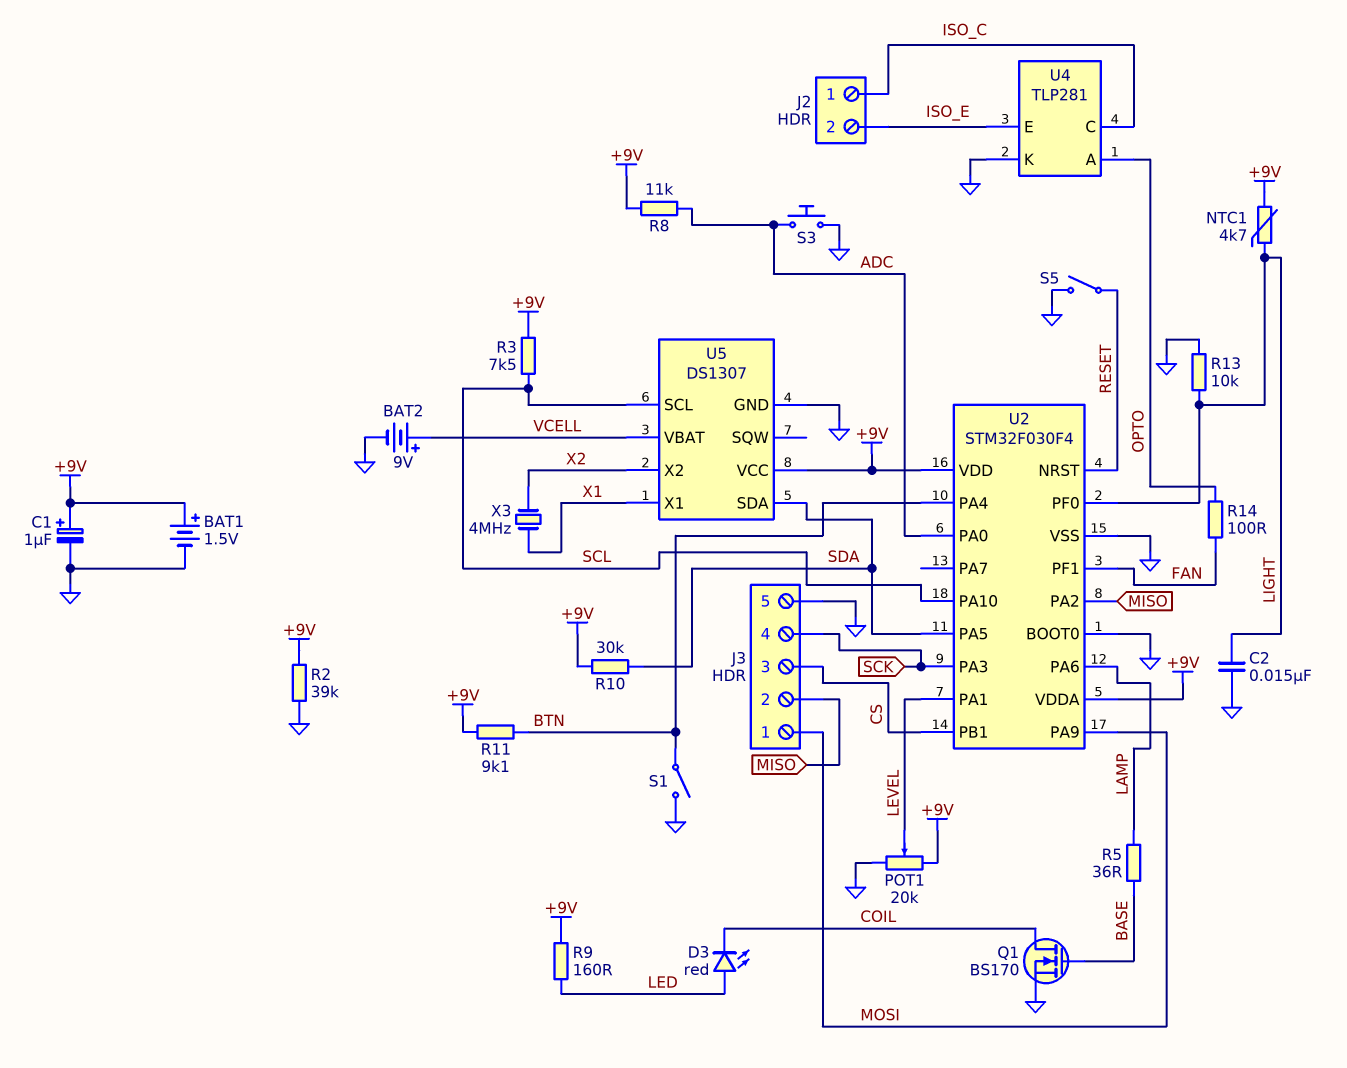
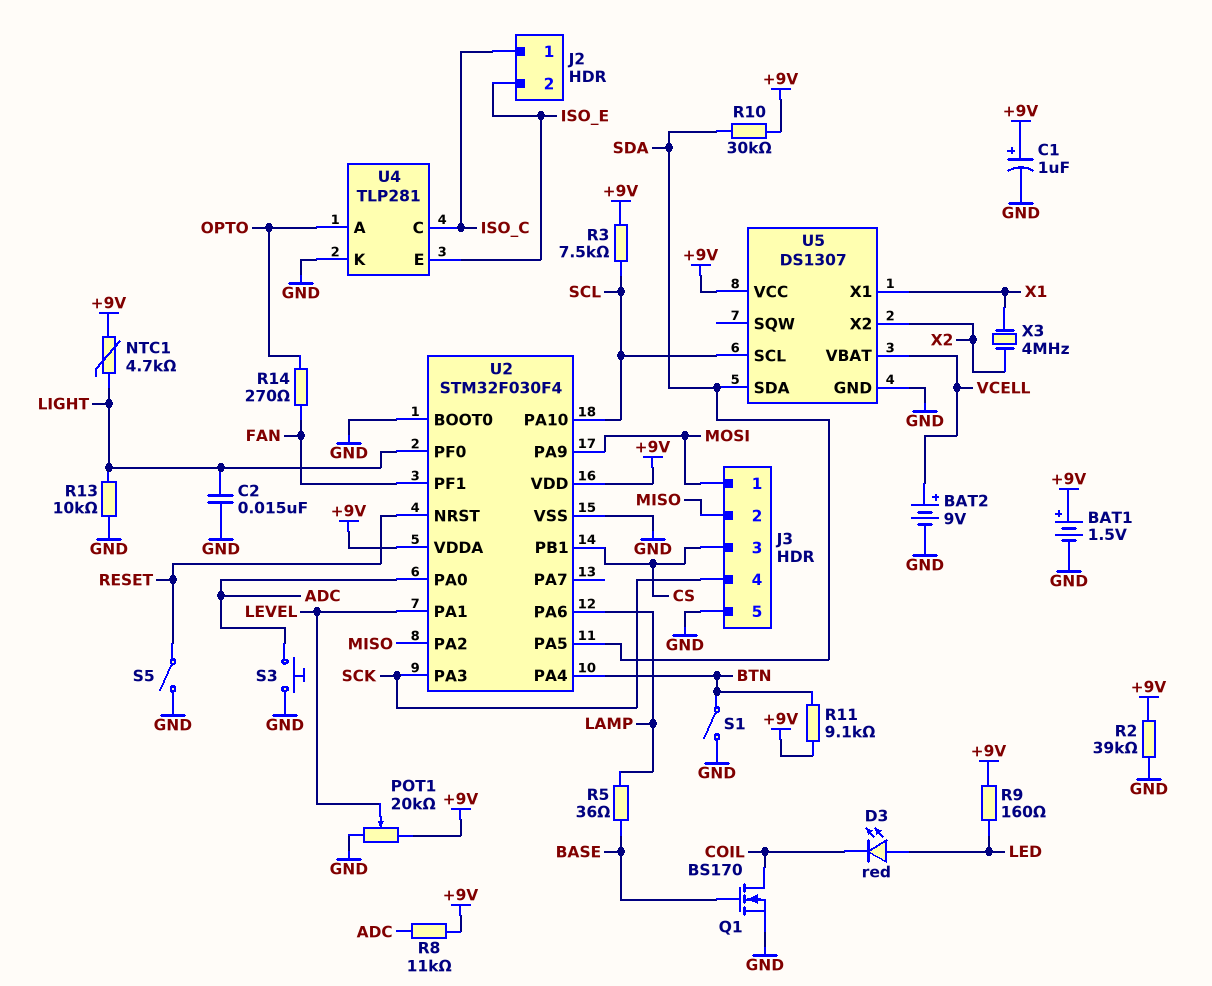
R14: 100 (FAN, OPTO) -> 270 (FAN, OPTO)

